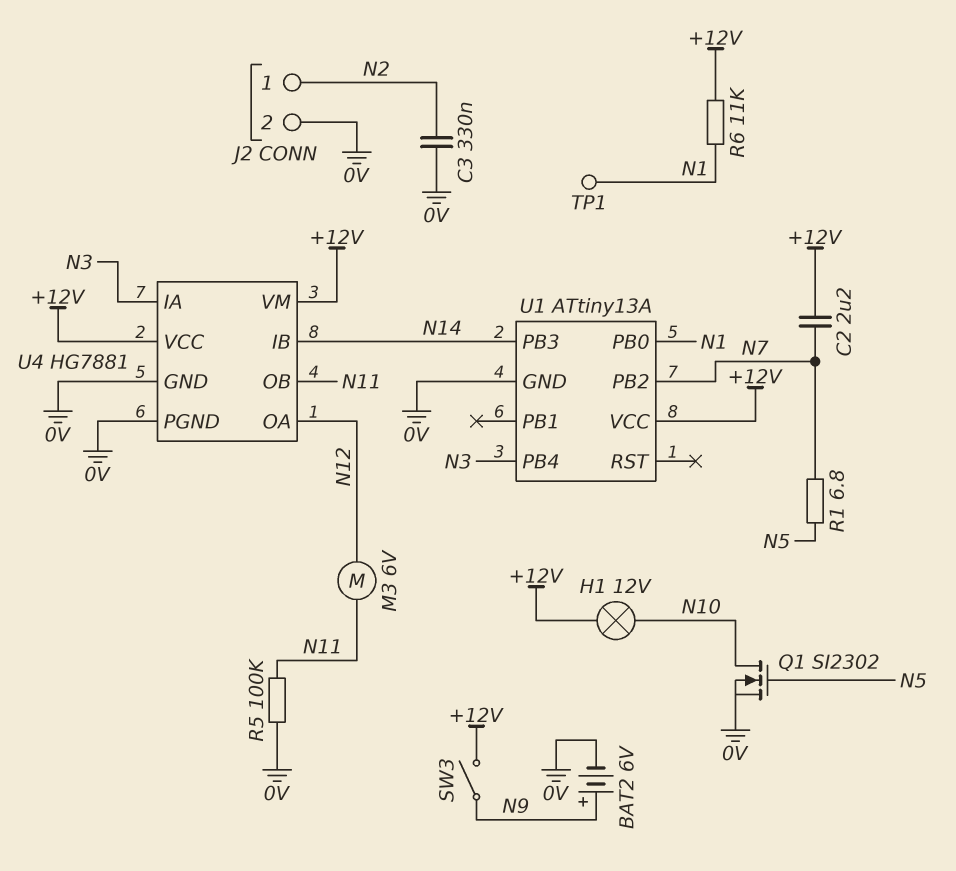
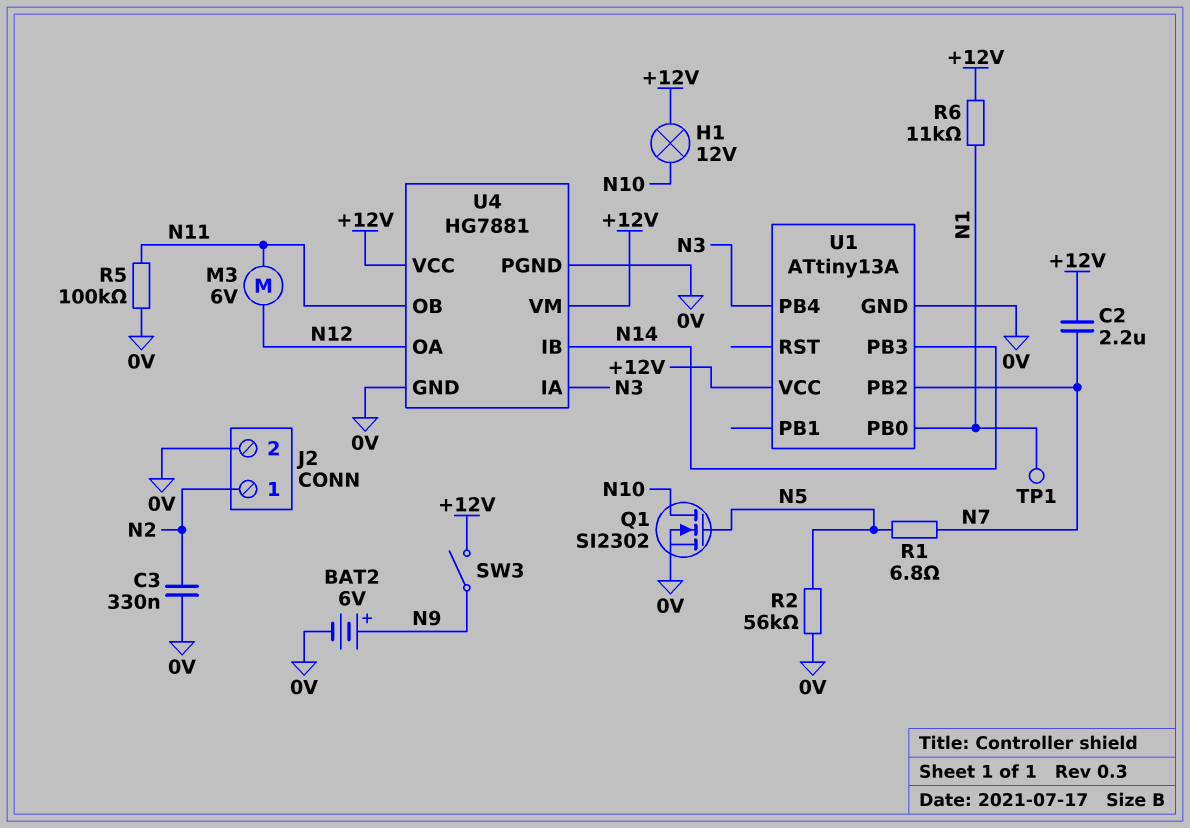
R2: none -> 56k (0V, N5)

